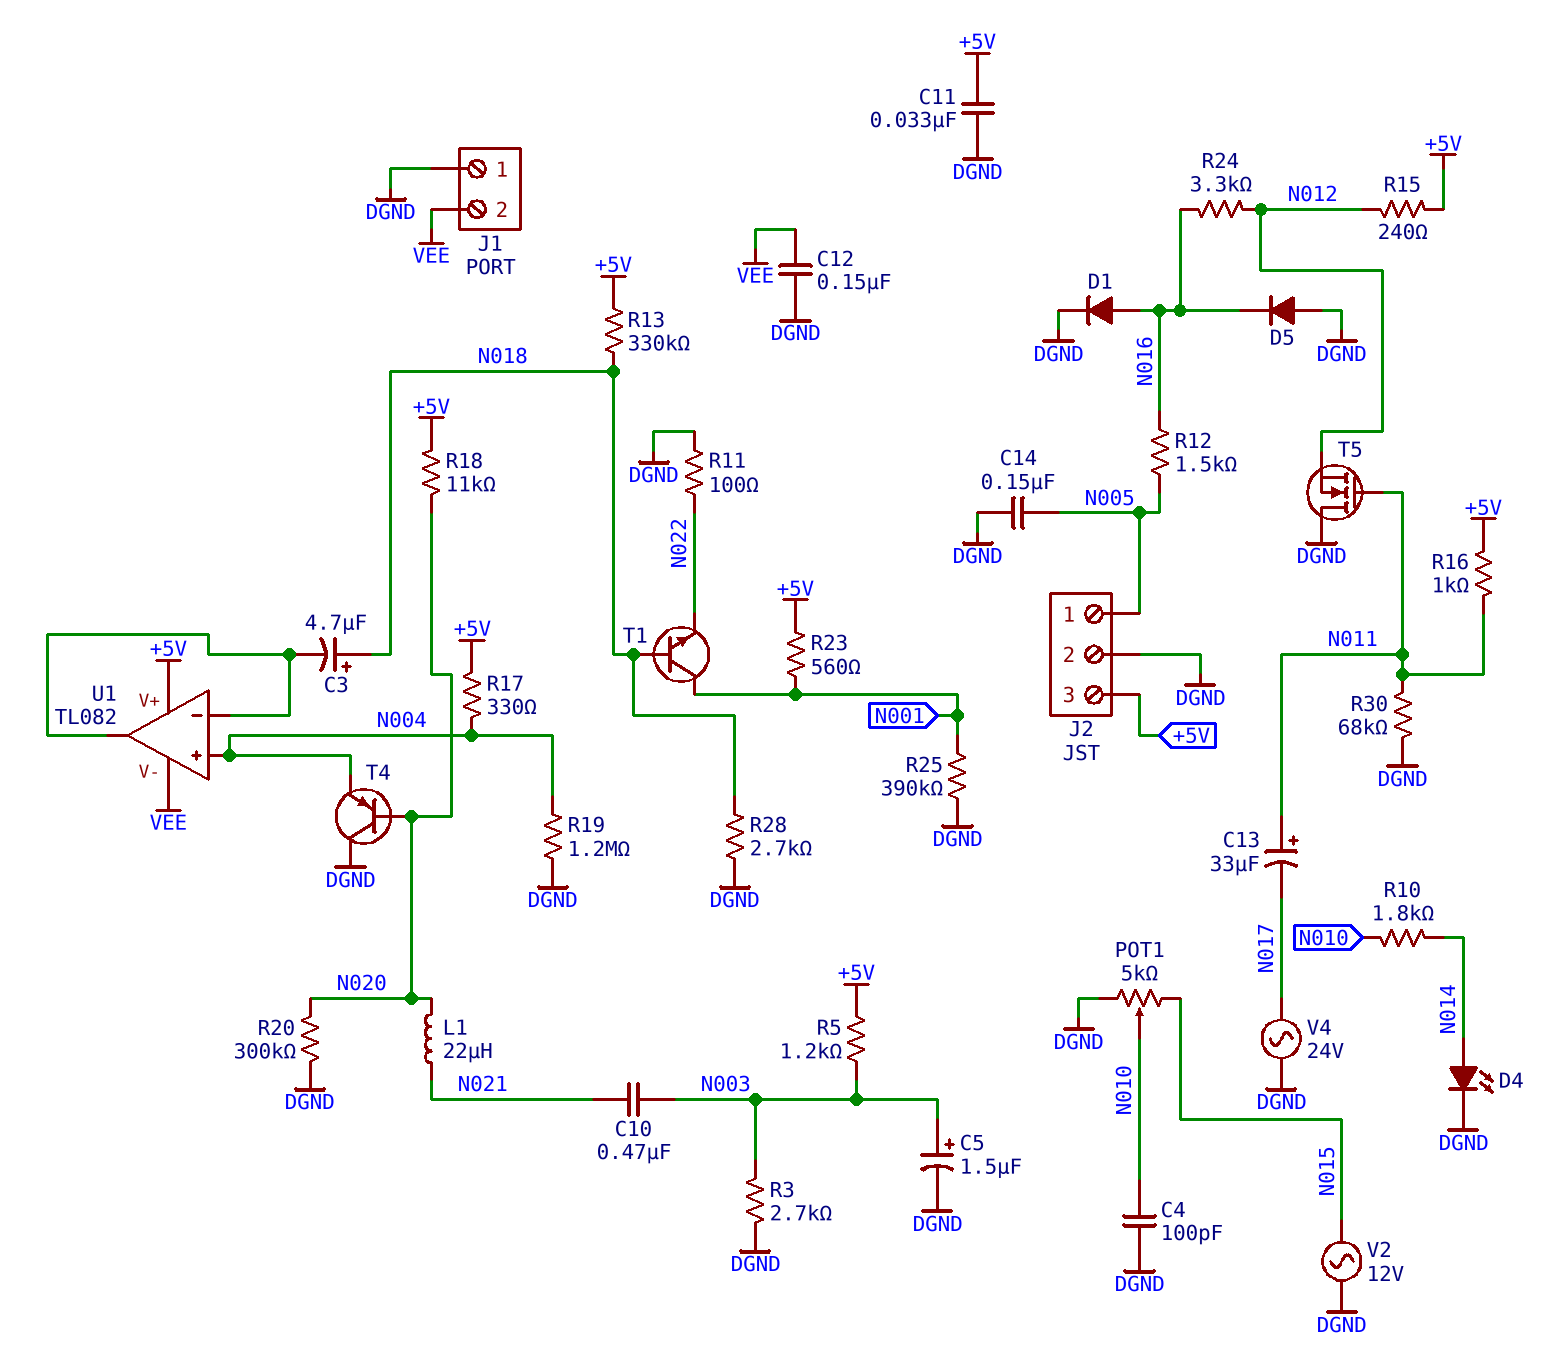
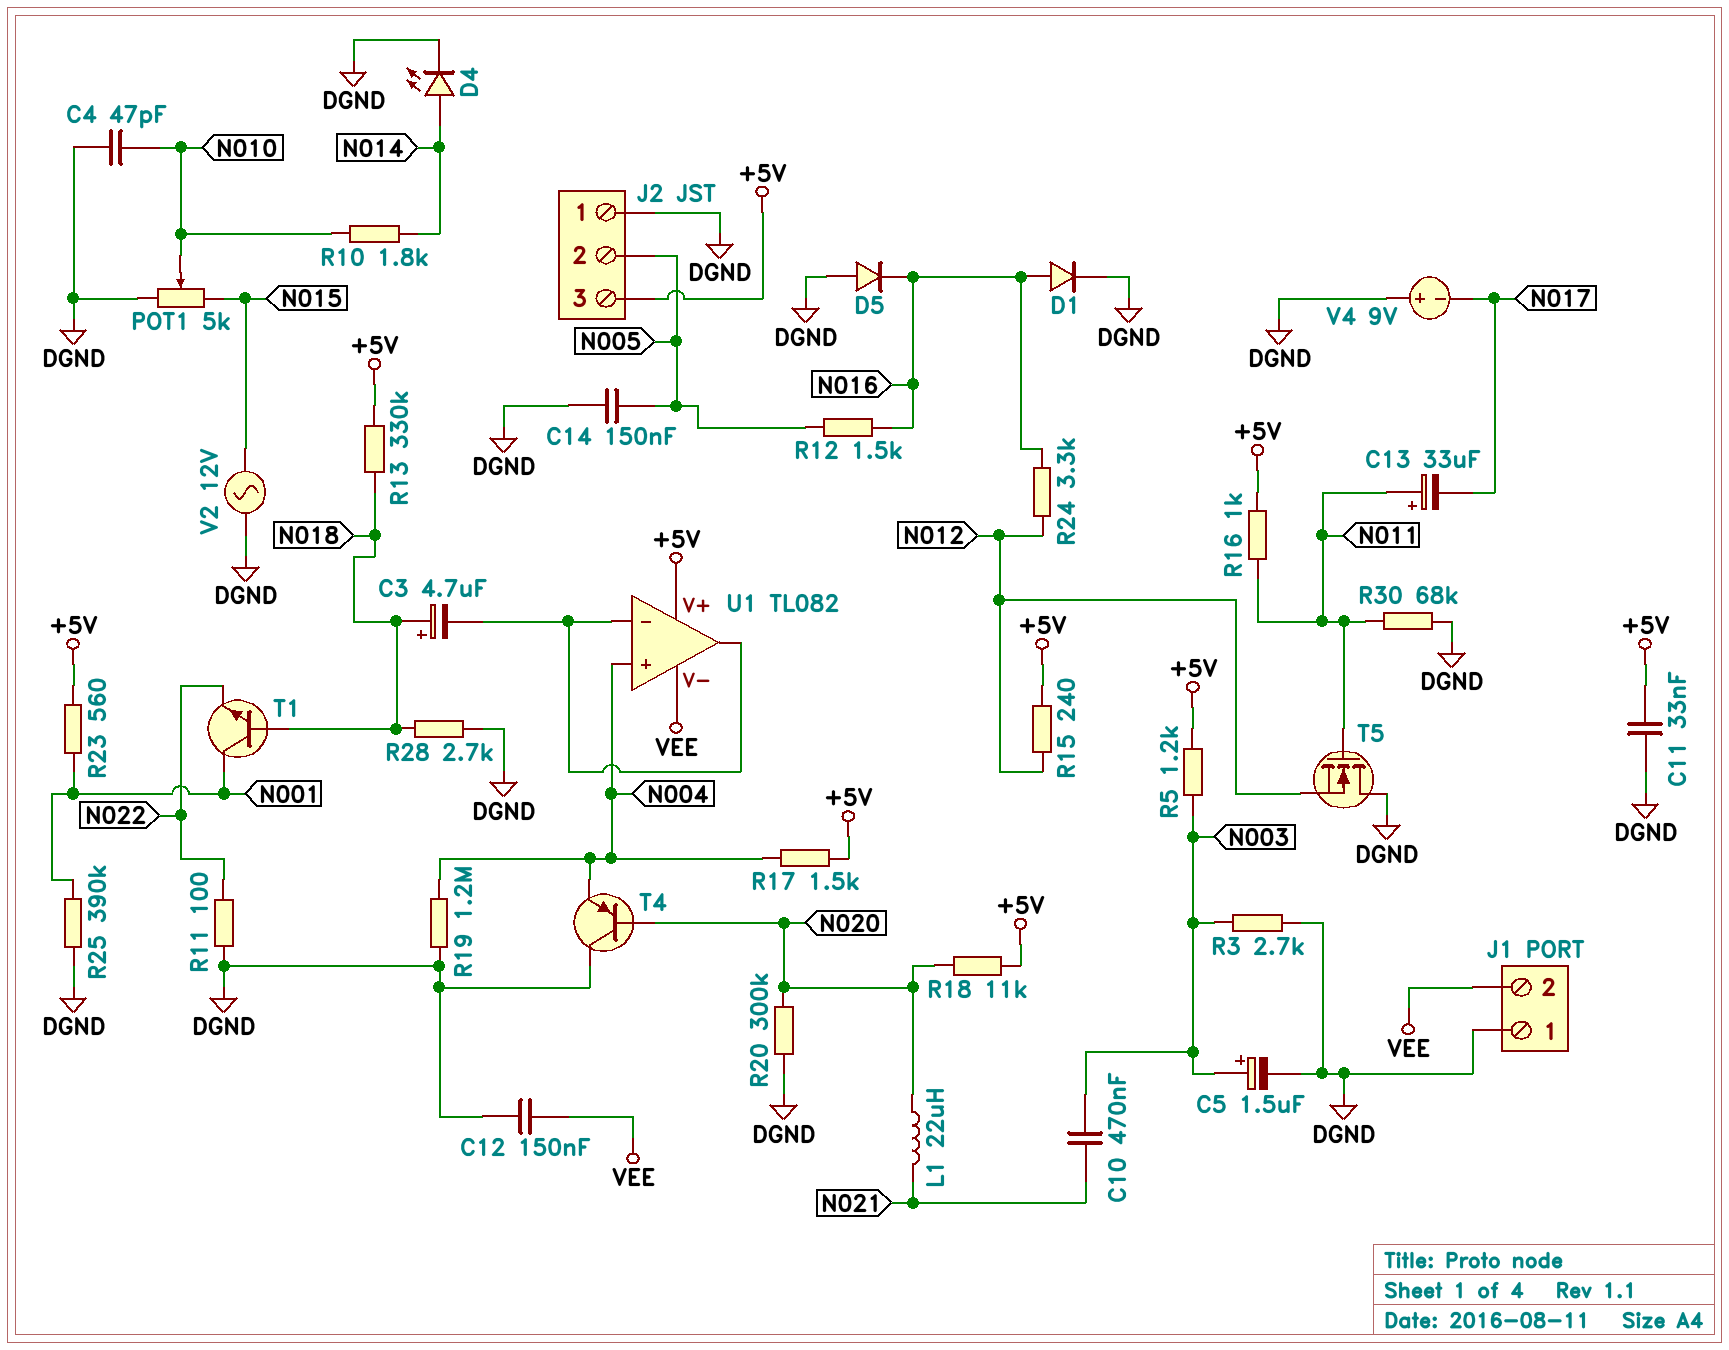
C4: 100pF (DGND, N010) -> 47pF (DGND, N010)
J2 pin 1: N005 -> DGND
J2 pin 2: DGND -> N005
R17: 330 (+5V, N004) -> 1.5k (+5V, N004)
V4: AC 24V (DGND, N017) -> 9V (plus DGND, minus N017)

